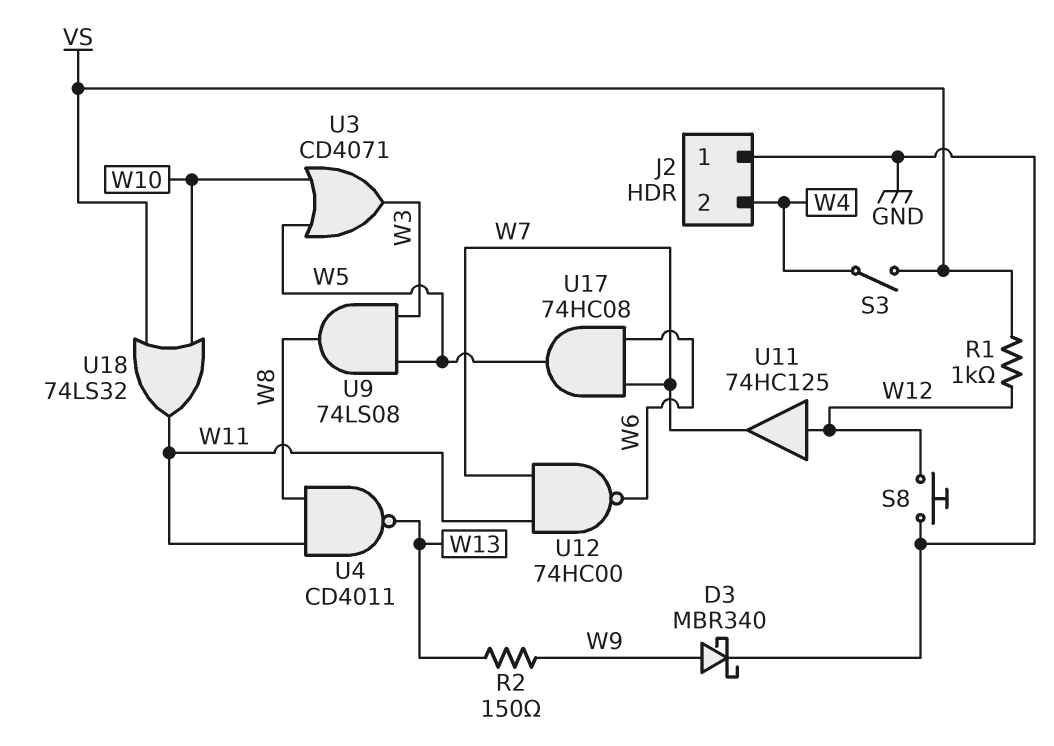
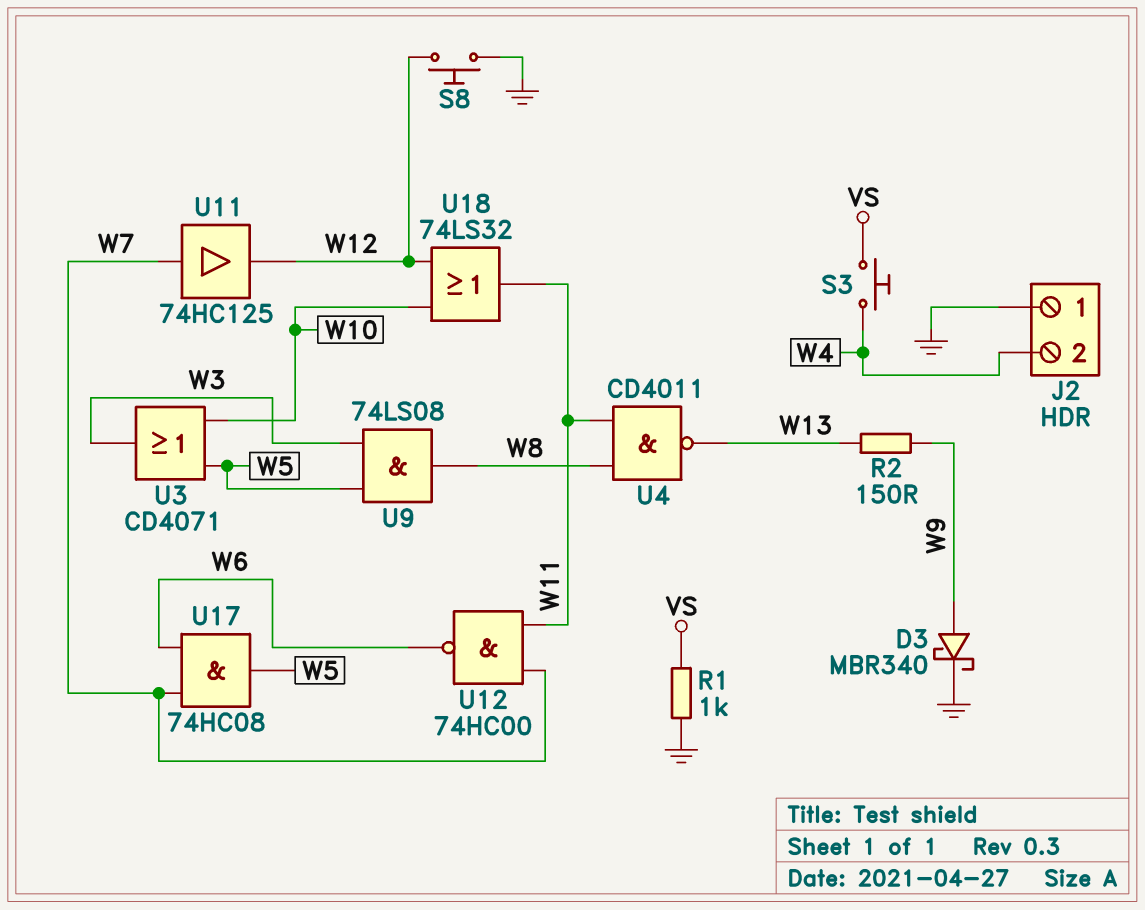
R1: 1k (VS, W12) -> 1k (GND, VS)
S3: switch (VS, W4) -> button (VS, W4)
U11: buffer 74HC125 (in W12, out W7) -> buffer 74HC125 (in W7, out W12)
U18: OR 74LS32 (in VS, in W10, out W11) -> OR 74LS32 (in W10, in W12, out W11)

